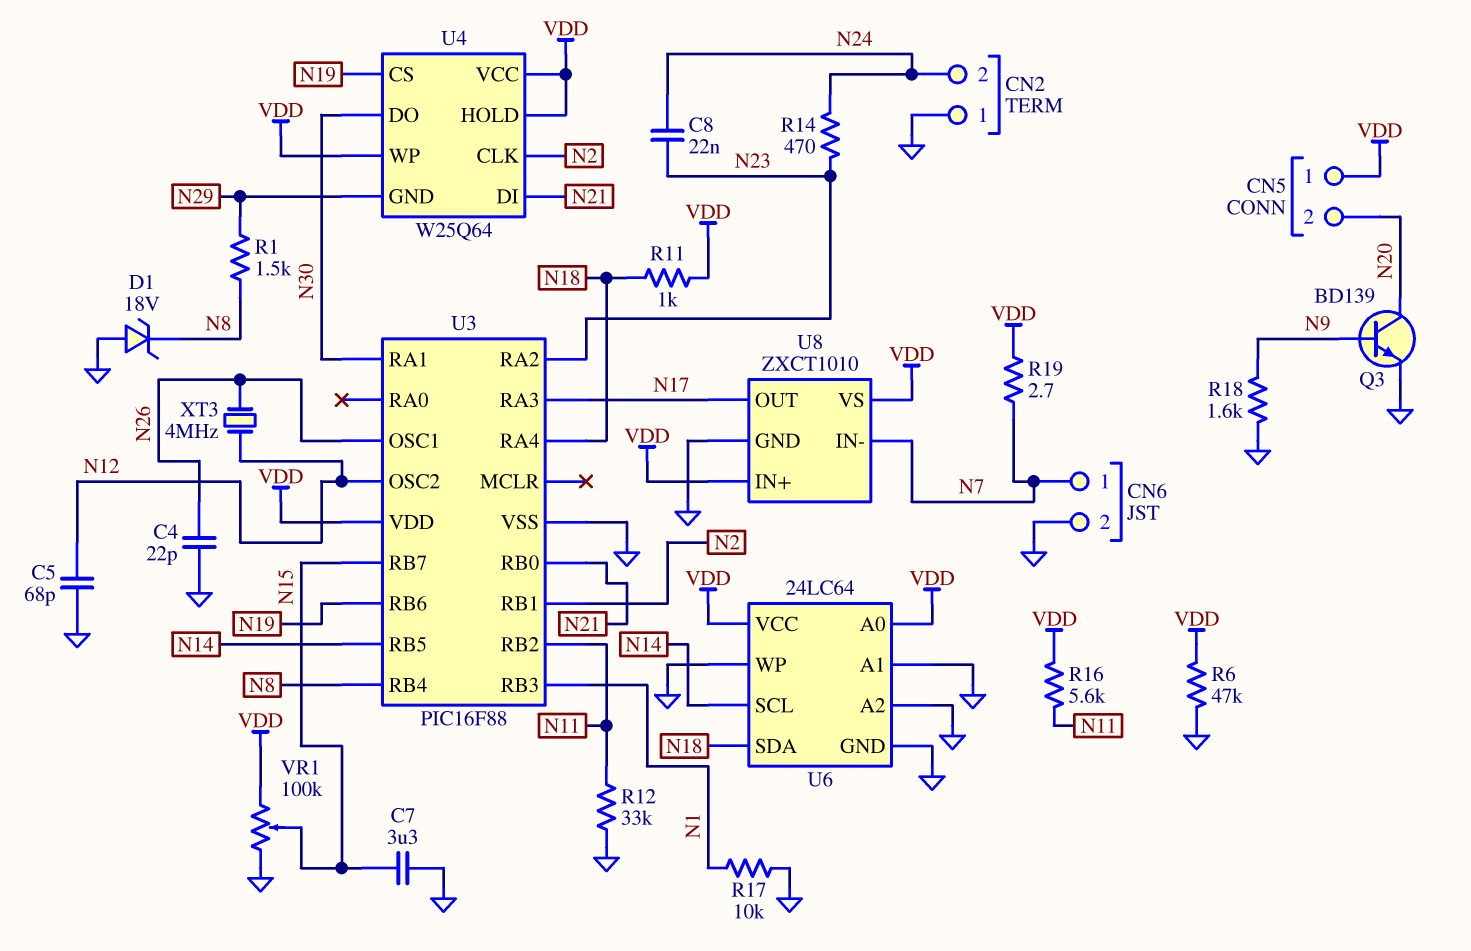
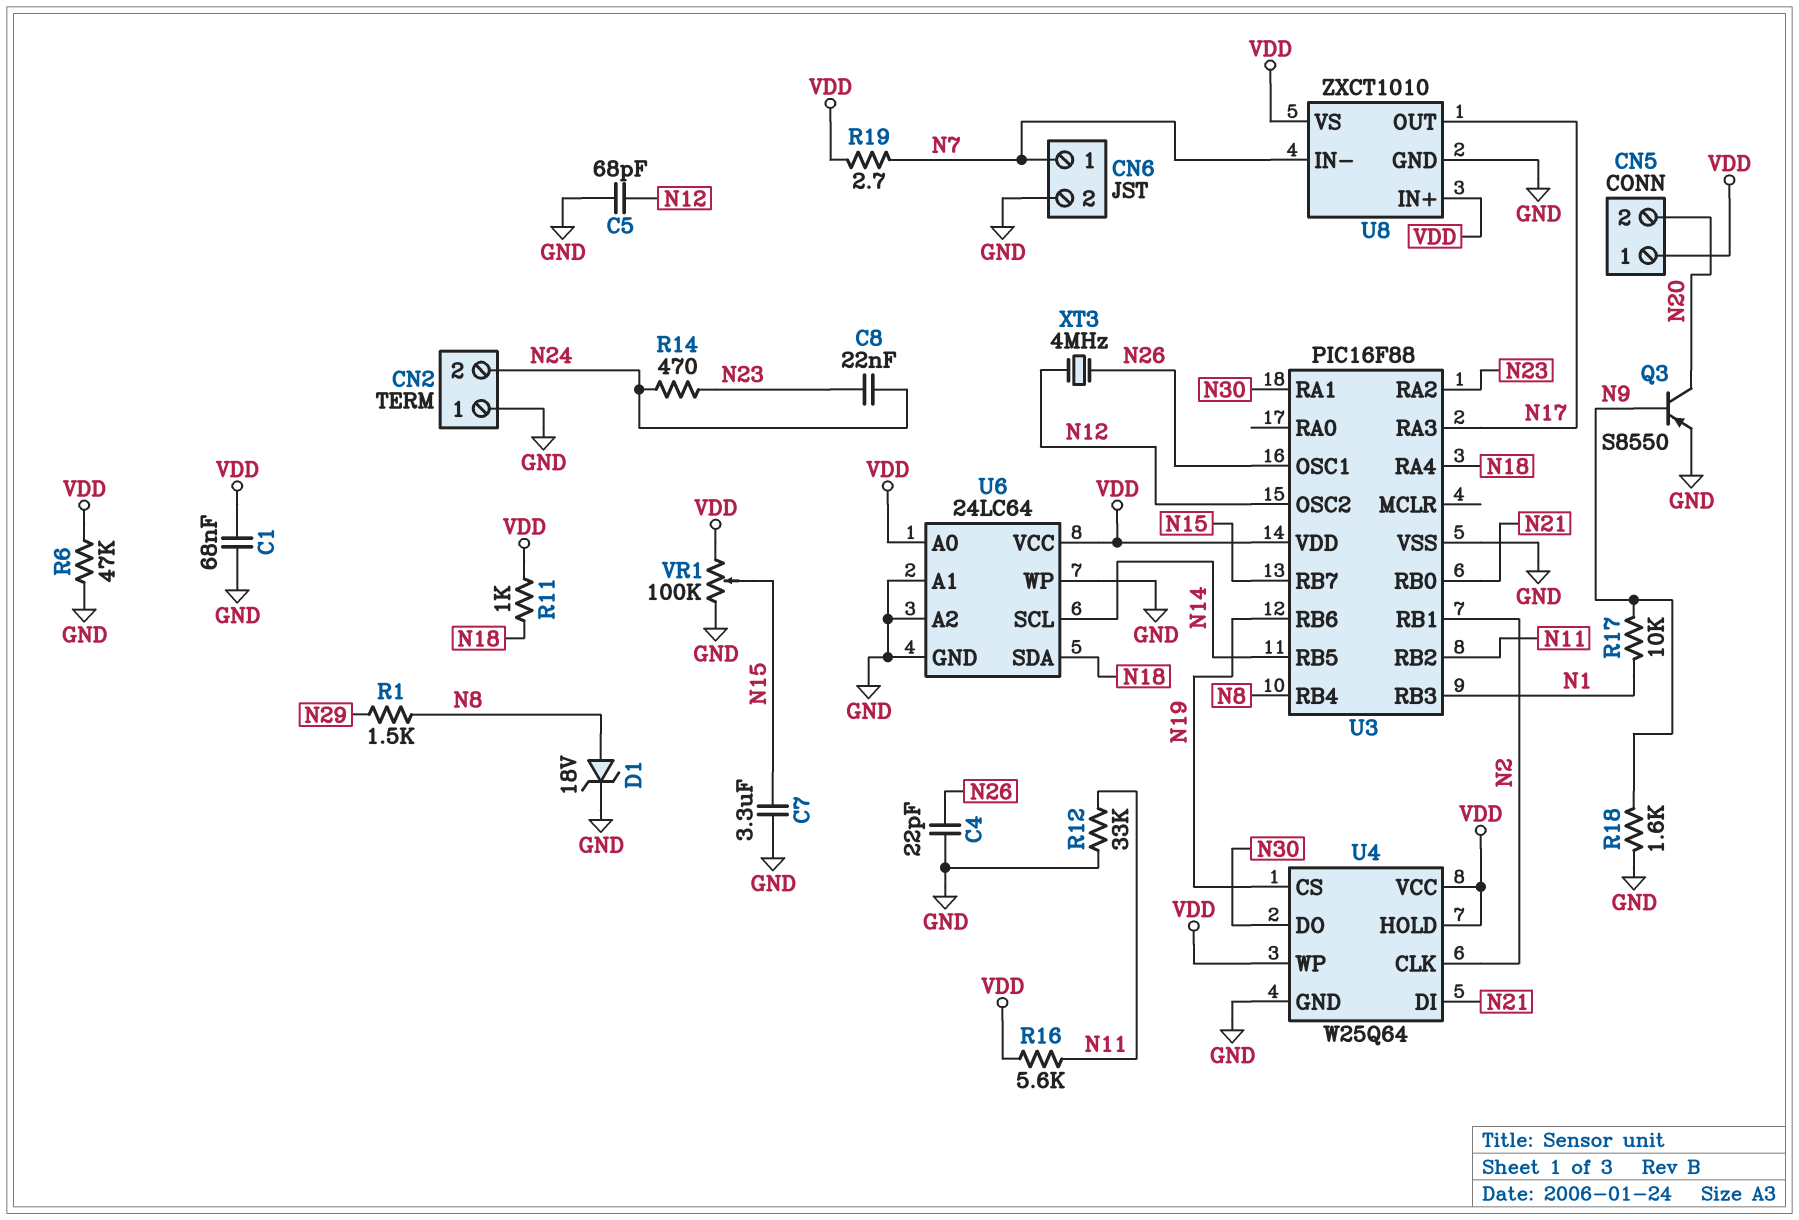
C1: none -> 68nF (GND, VDD)
D1: zener 18V (A GND, K N8) -> zener 18V (A N8, K GND)
Q3: NPN BD139 (B N9, C N20, E GND) -> PNP S8550 (B N9, C N20, E GND)
R17: 10k (GND, N1) -> 10k (N1, N9)
U4 pin GND: N29 -> GND

